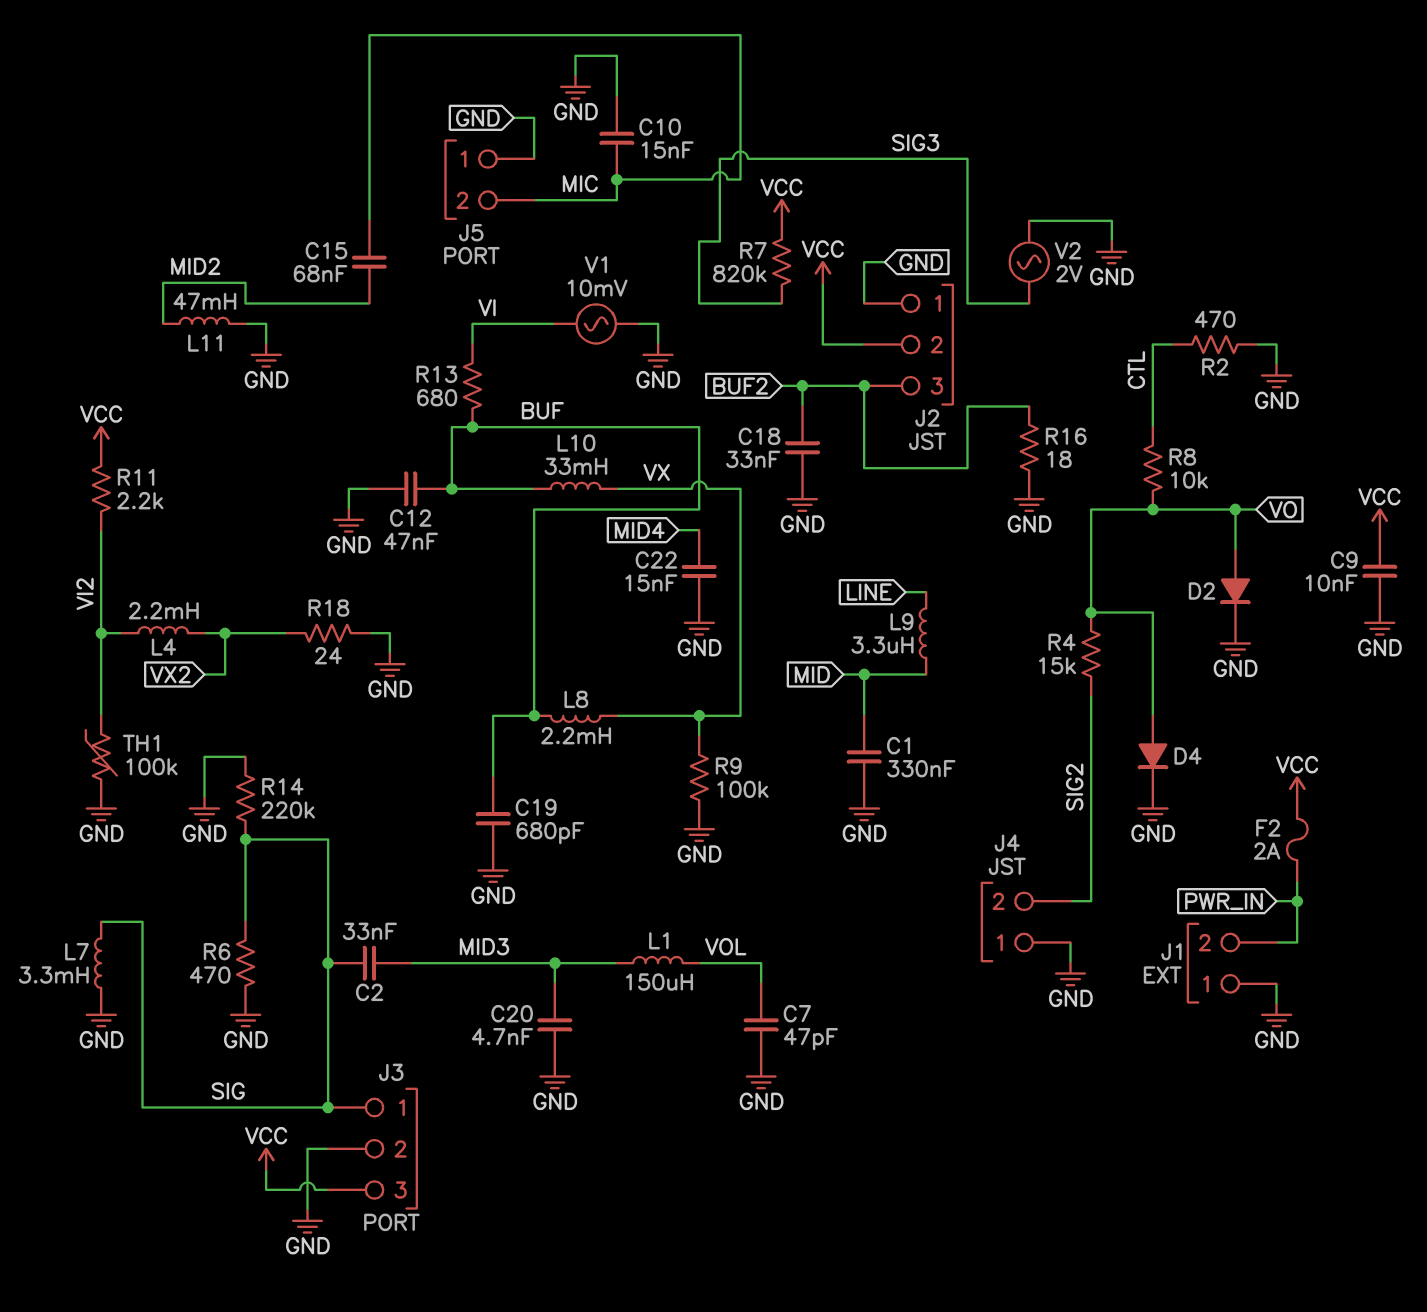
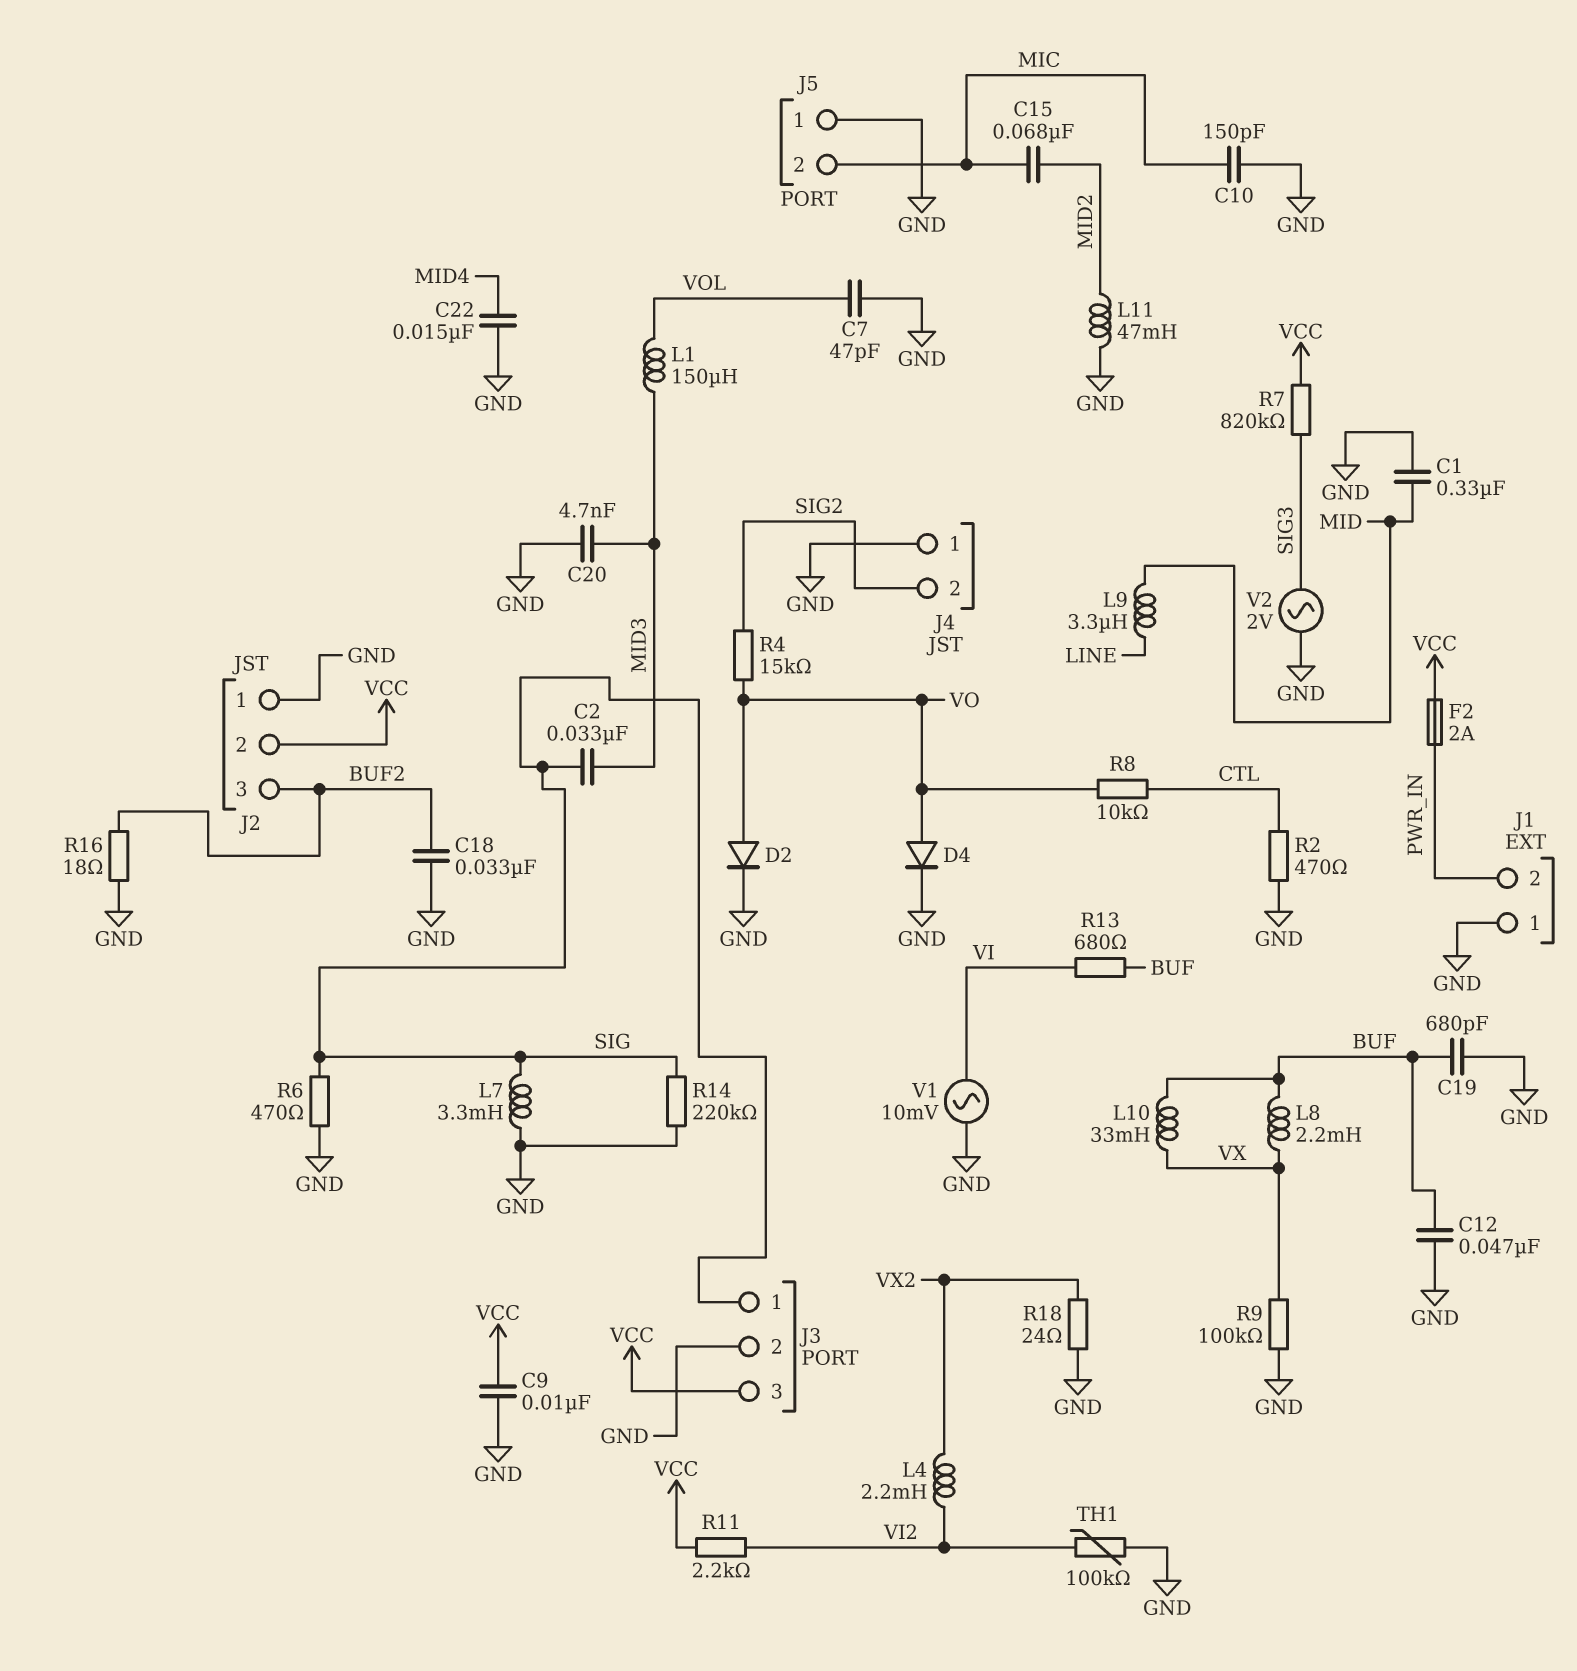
C10: 15nF (GND, MIC) -> 150pF (GND, MIC)

